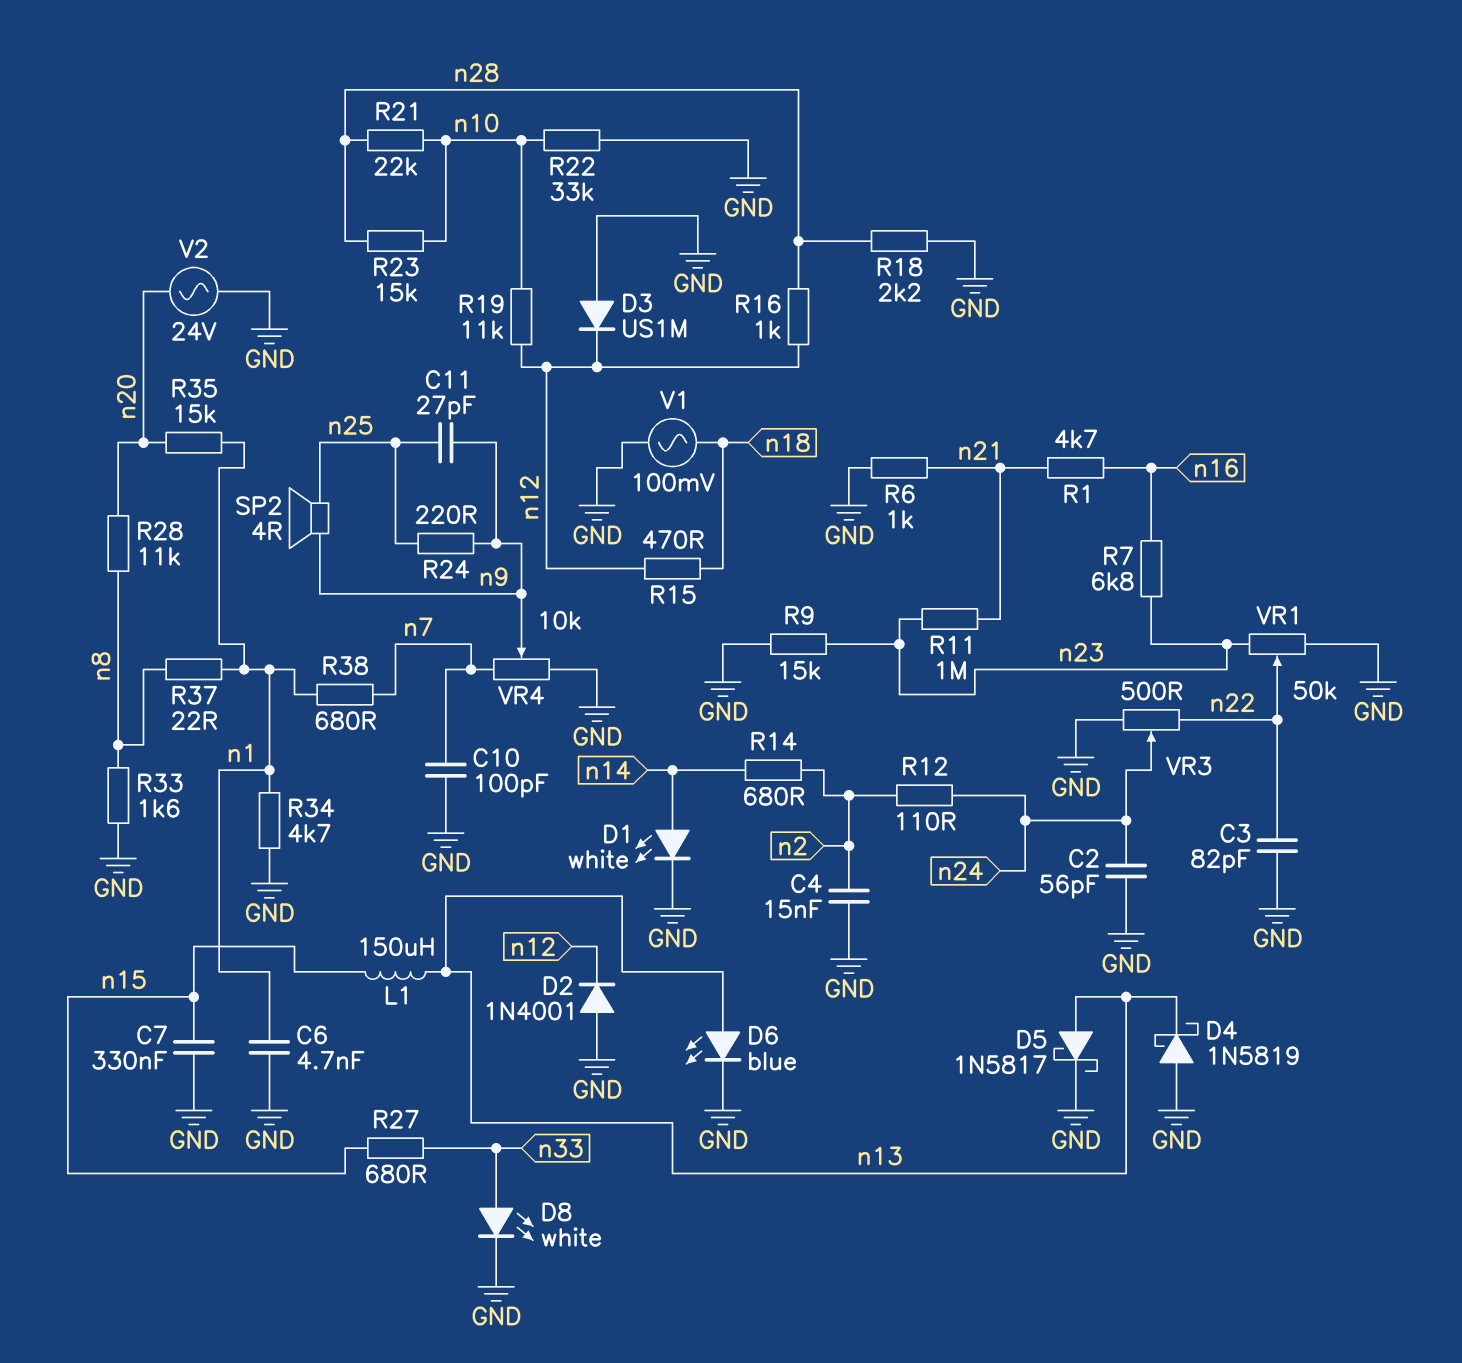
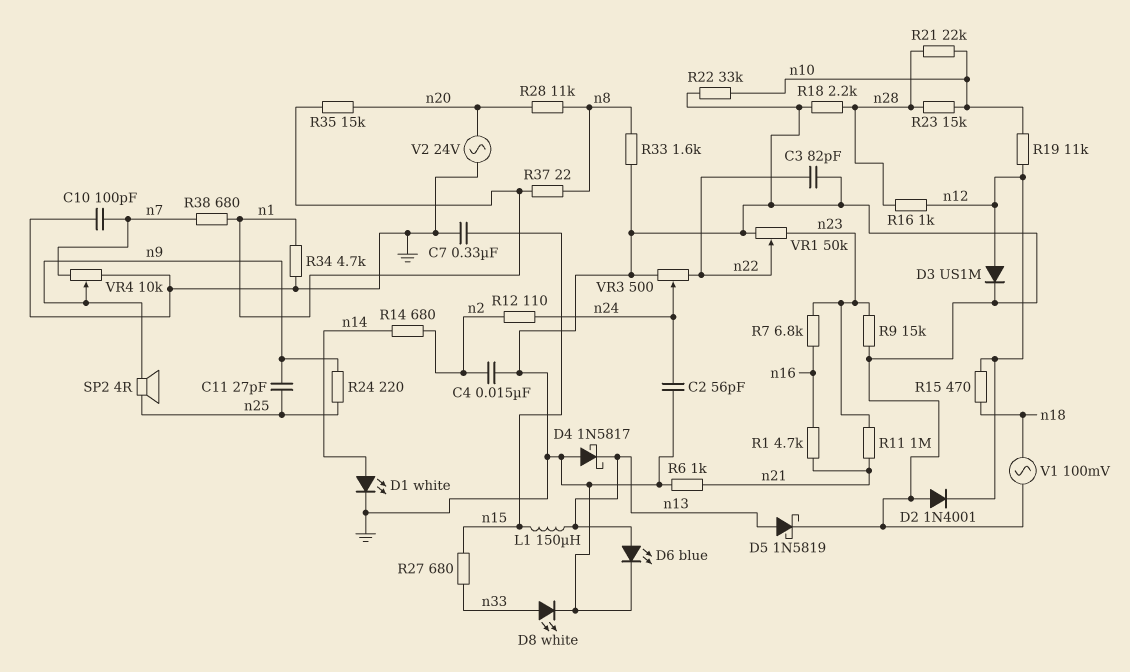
C6: 4.7nF (GND, n1) -> none
D3: diode US1M (A GND, K n12) -> diode US1M (A n12, K GND)
D4: schottky 1N5819 (A GND, K n13) -> schottky 1N5817 (A GND, K n13)
D5: schottky 1N5817 (A n13, K GND) -> schottky 1N5819 (A n13, K GND)

